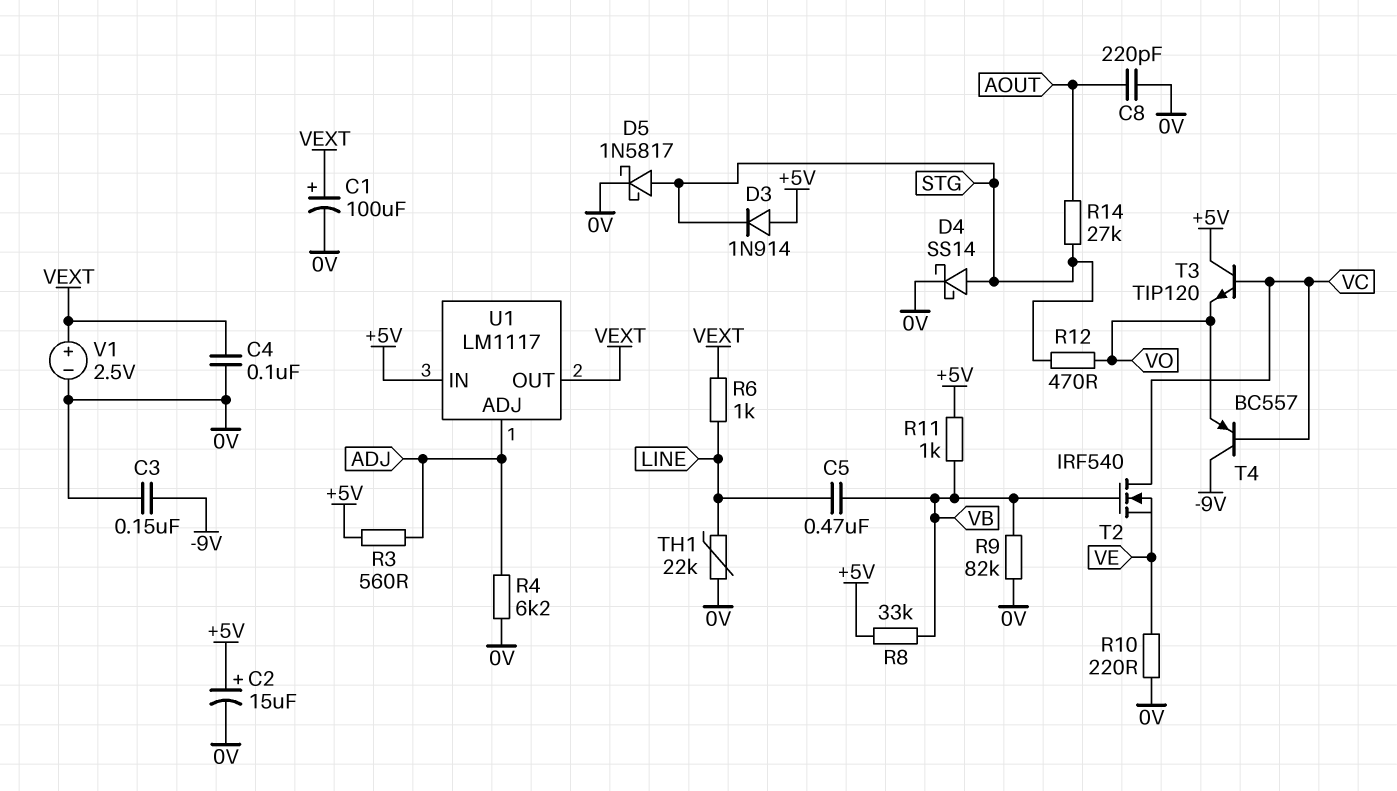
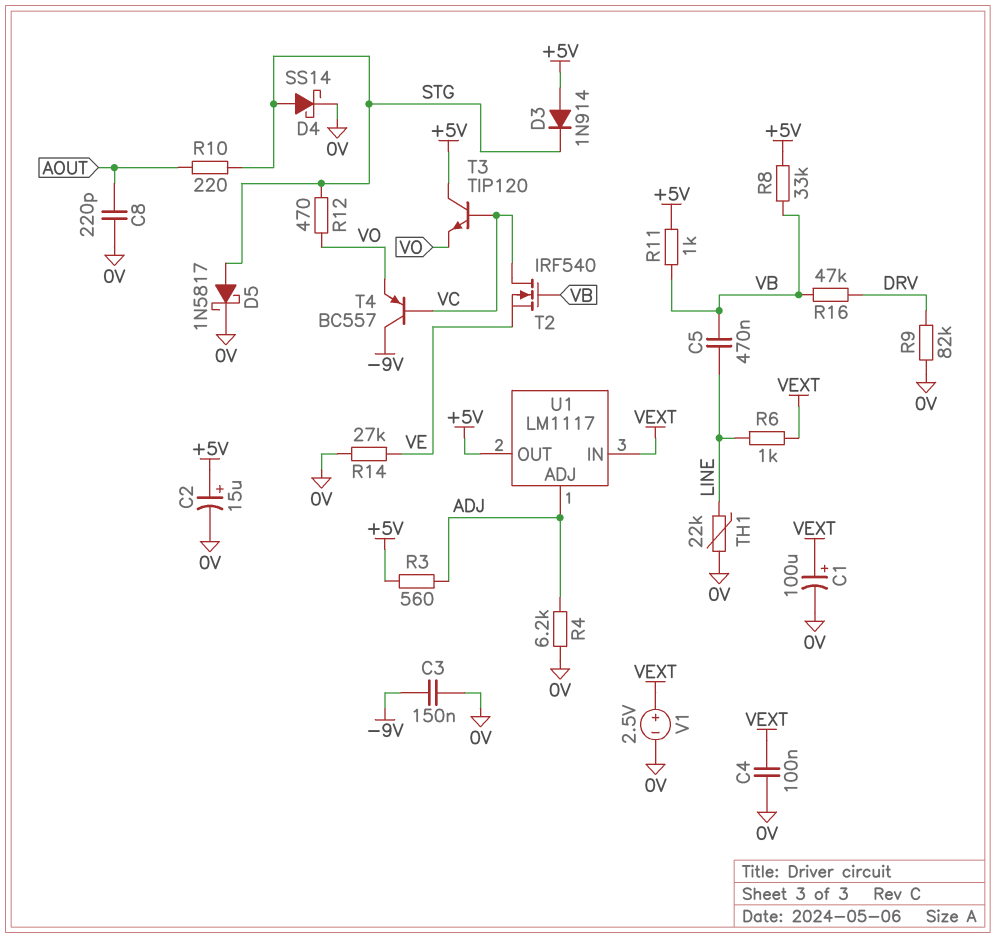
R9: 82k (0V, VB) -> 82k (0V, DRV)
R10: 220 (0V, VE) -> 220 (AOUT, STG)
R14: 27k (AOUT, STG) -> 27k (0V, VE)
R16: none -> 47k (DRV, VB)
U1 pin IN: +5V -> VEXT
U1 pin OUT: VEXT -> +5V

